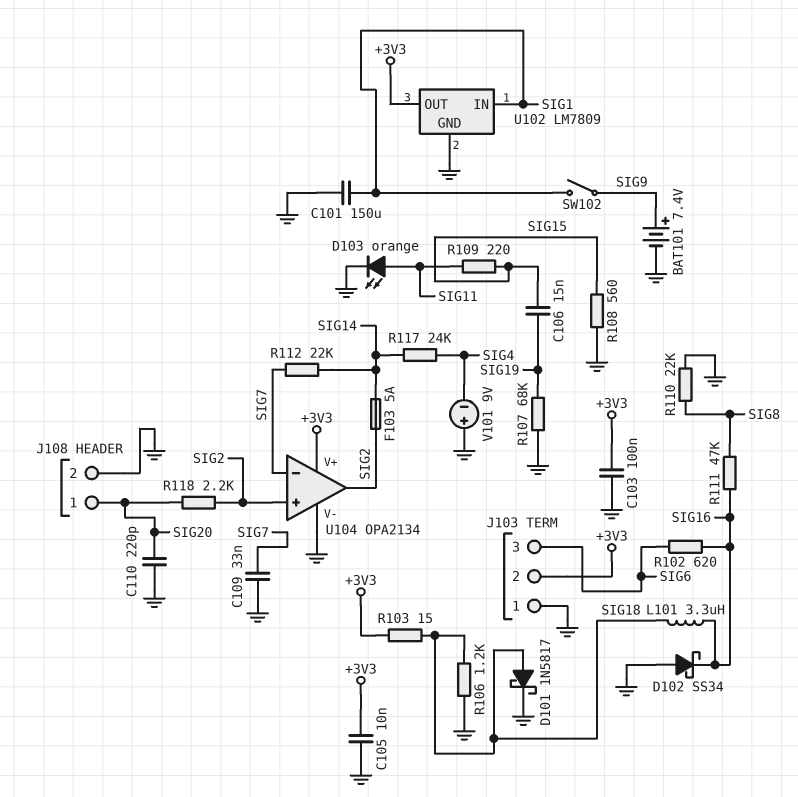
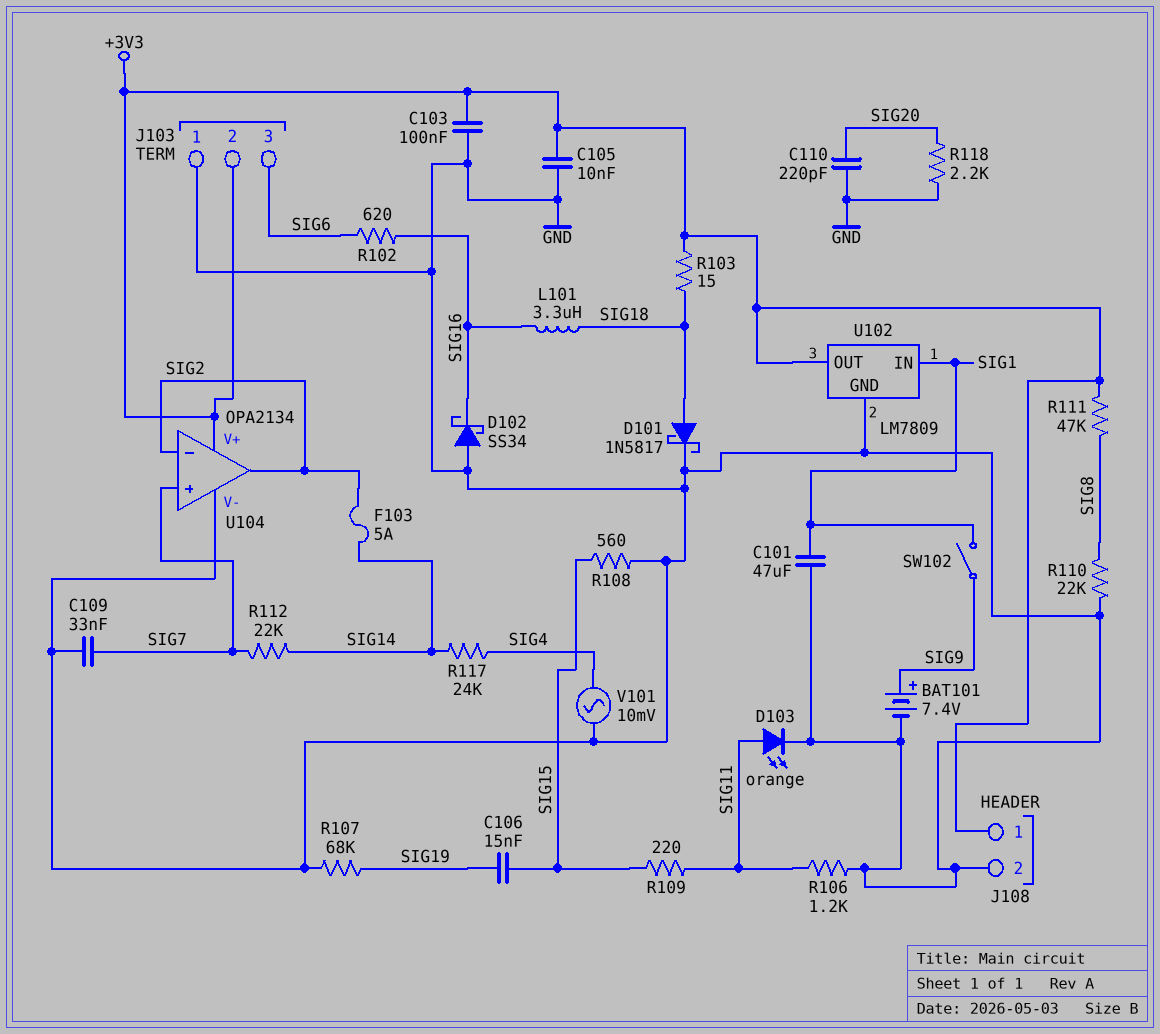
C101: 150uF (GND, SIG1) -> 47uF (GND, SIG1)
J108 pin 1: SIG20 -> +3V3
R106: 1.2k (GND, SIG18) -> 1.2k (GND, SIG11)
R111: 47k (SIG8, SIG16) -> 47k (+3V3, SIG8)
R118: 2.2k (SIG2, SIG20) -> 2.2k (GND, SIG20)
U104 pin in+: SIG2 -> SIG7
U104 pin in-: SIG7 -> SIG2
V101: 9V (plus GND, minus SIG4) -> AC 10mV (GND, SIG4)

